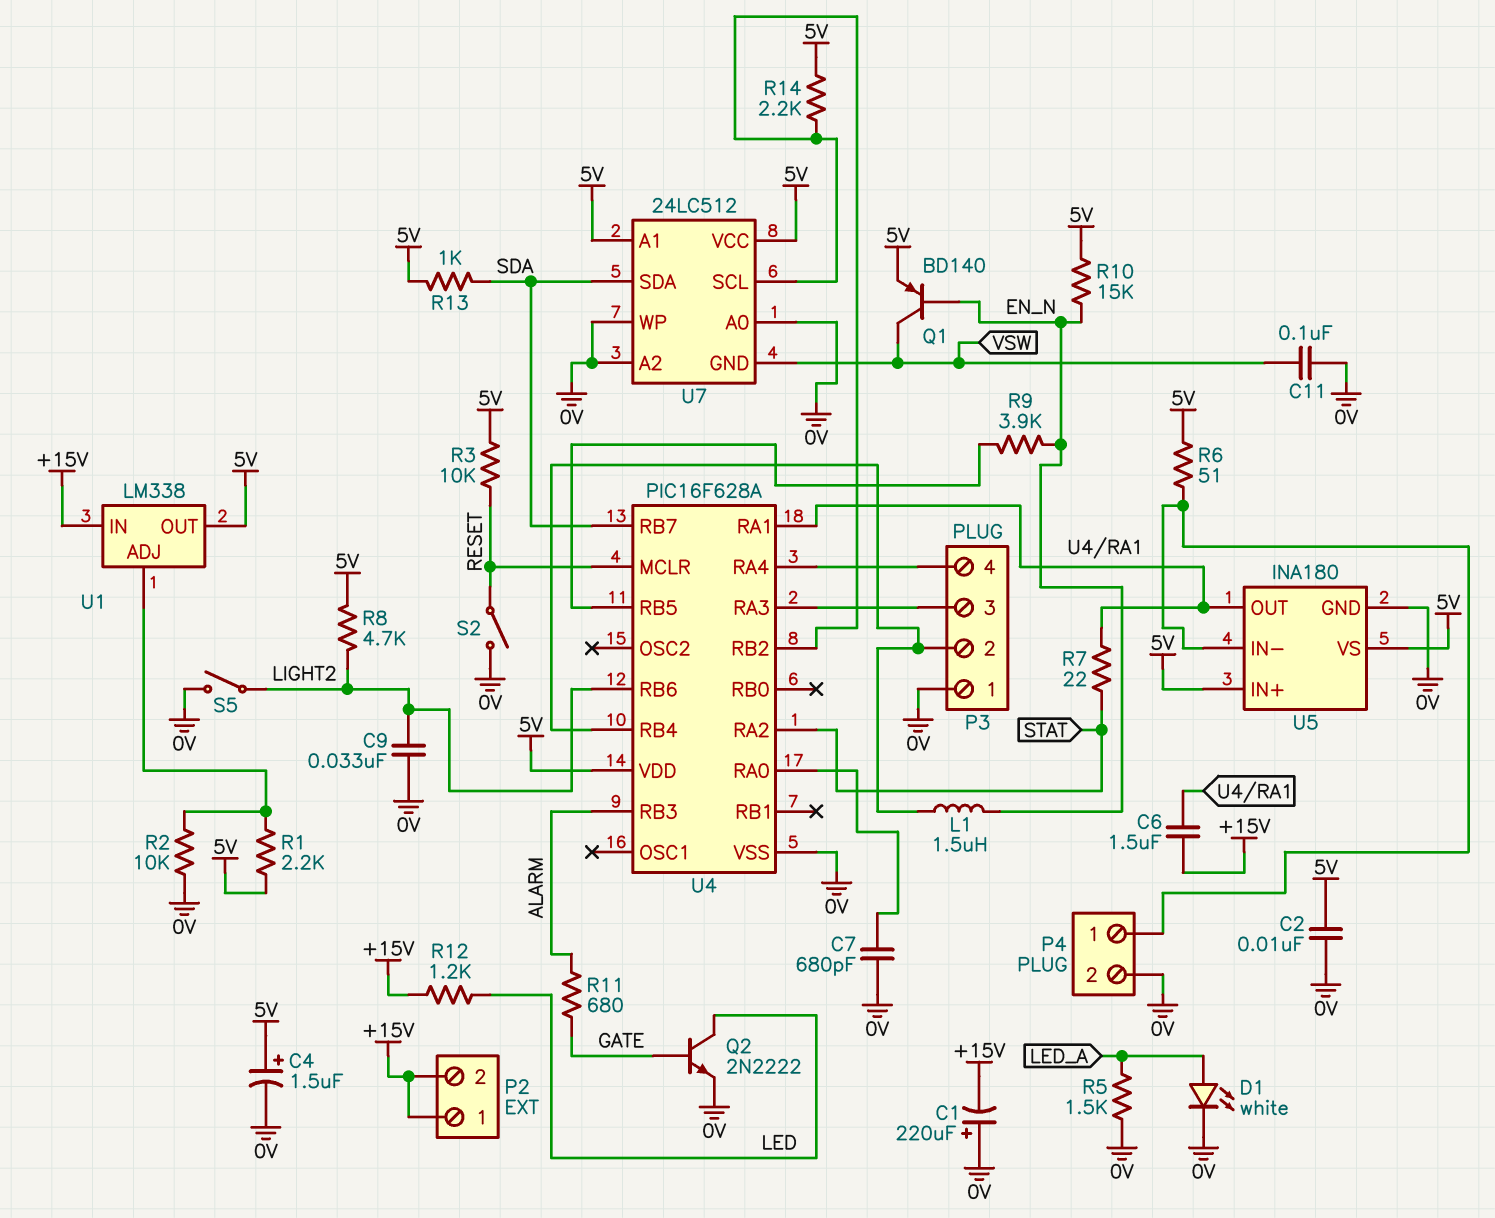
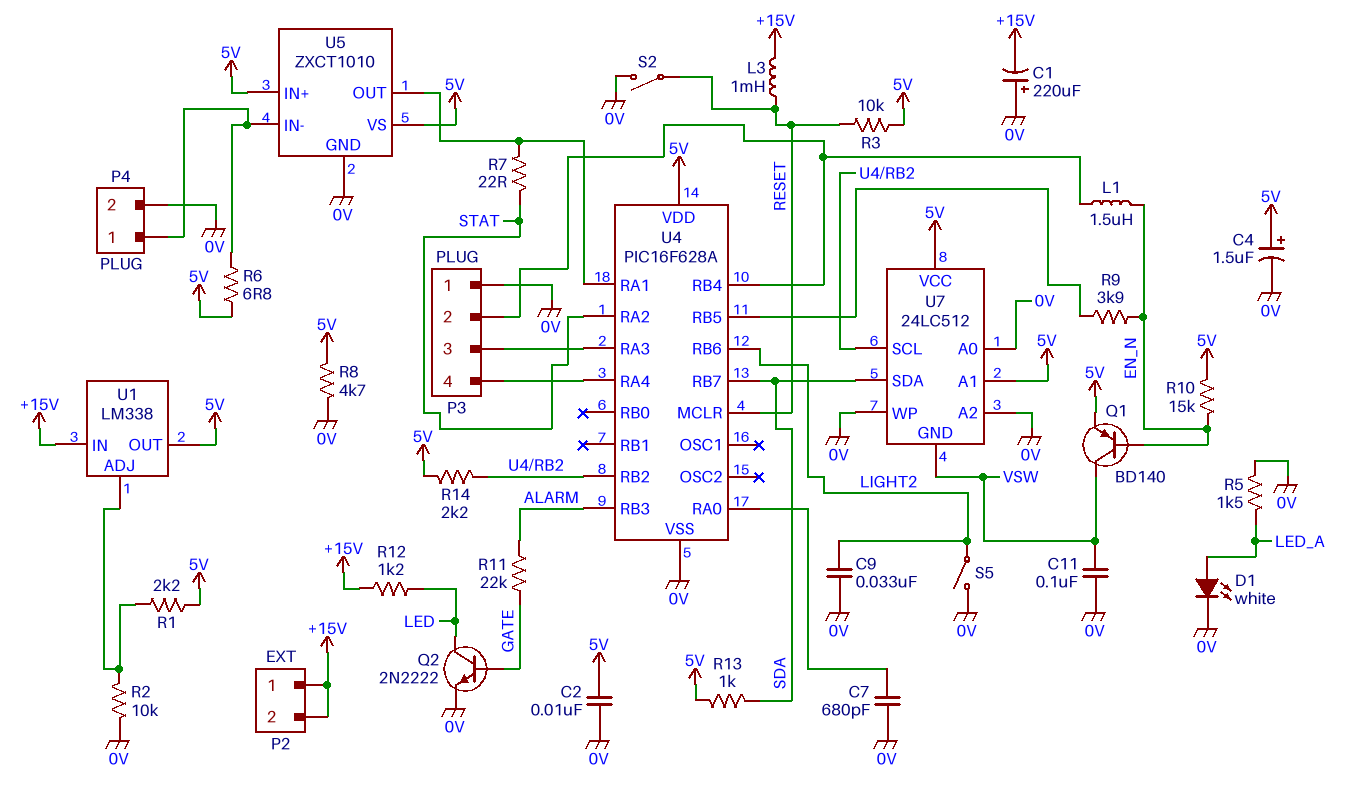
C6: 1.5uF (+15V, U4/RA1) -> none
L3: none -> 1mH (+15V, RESET)
R6: 51 (5V, P4/1) -> 6.8 (5V, P4/1)
R8: 4.7k (5V, LIGHT2) -> 4.7k (0V, 5V)
R11: 680 (ALARM, GATE) -> 22k (ALARM, GATE)
U5: INA180 -> ZXCT1010

